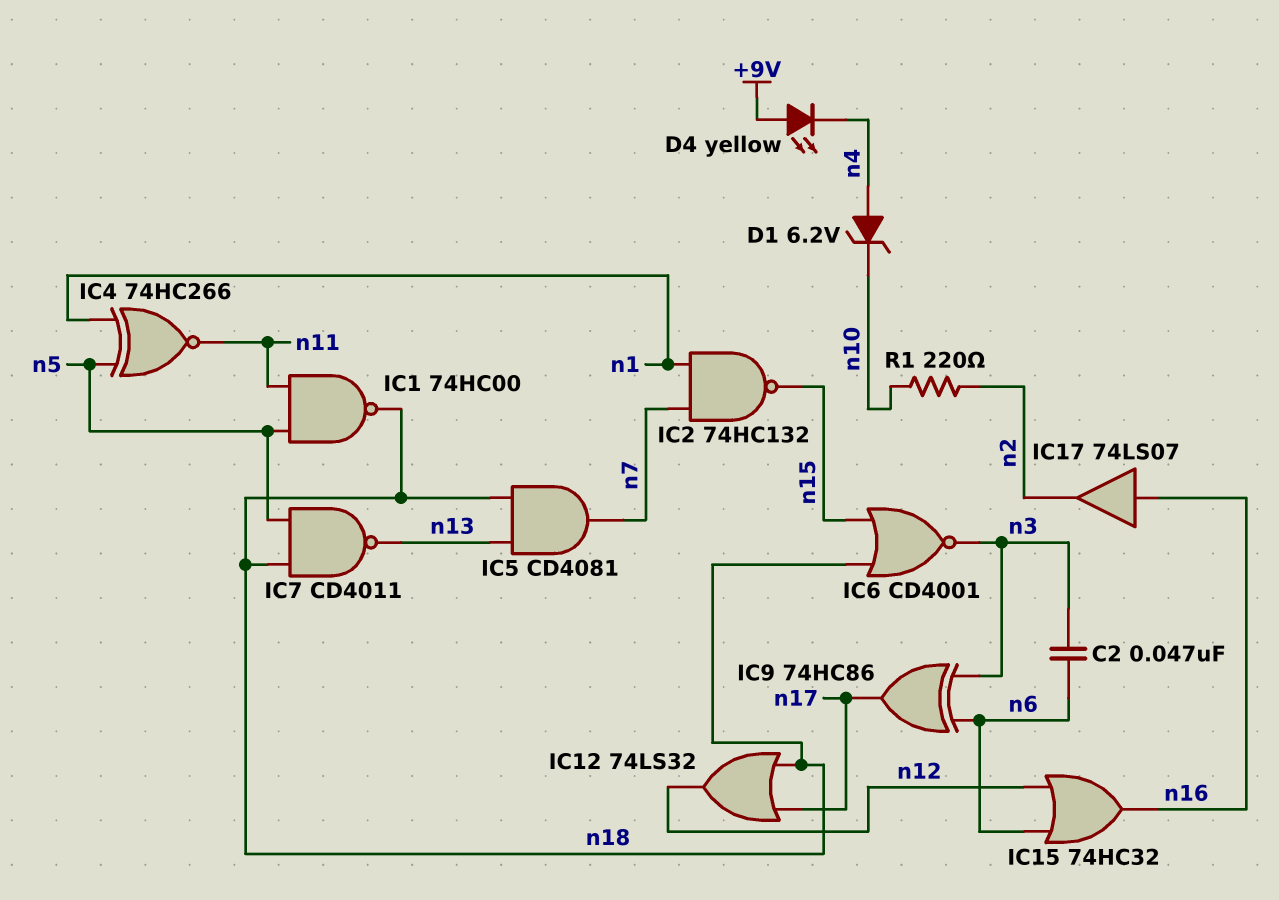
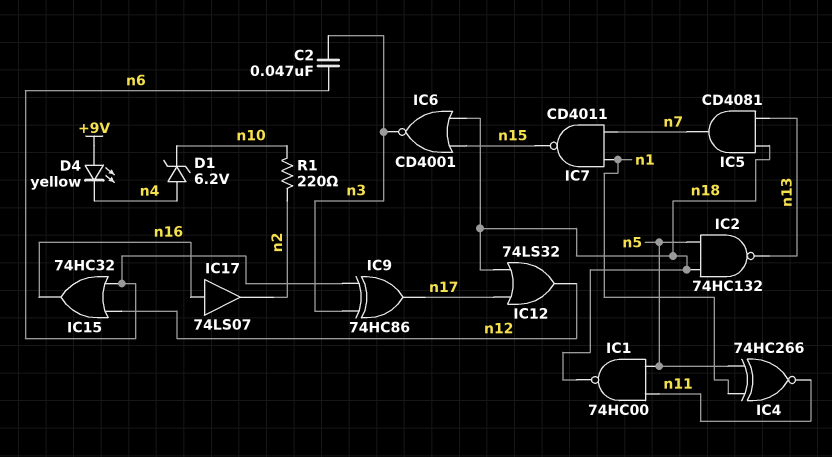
IC2: NAND 74HC132 (in n1, in n7, out n15) -> NAND 74HC132 (in n5, in n18, out n13)
IC7: NAND CD4011 (in n5, in n18, out n13) -> NAND CD4011 (in n1, in n7, out n15)

